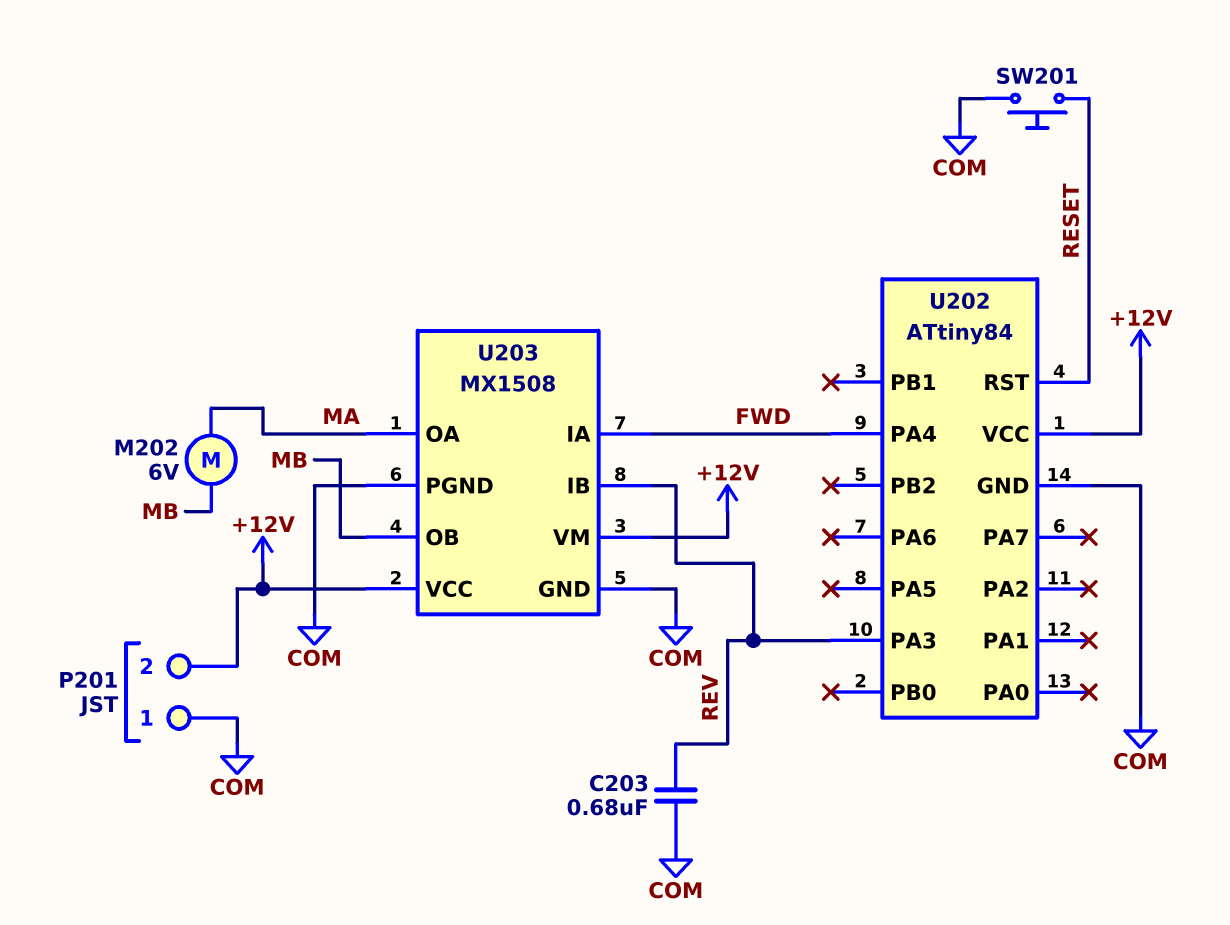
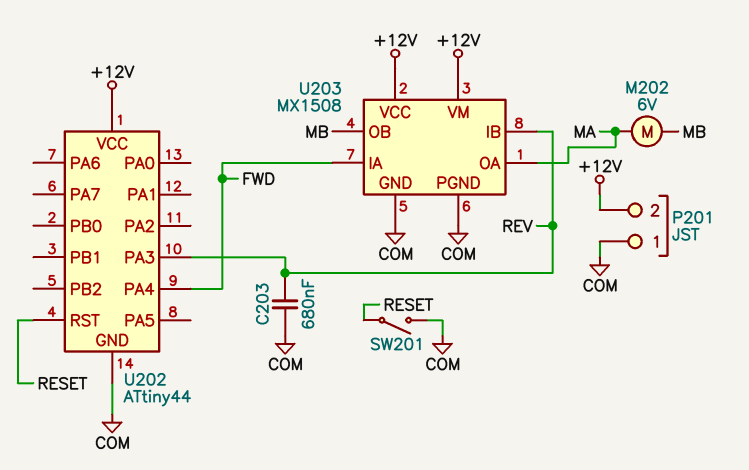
SW201: button (COM, RESET) -> switch (COM, RESET)
U202: ATtiny84 -> ATtiny44

